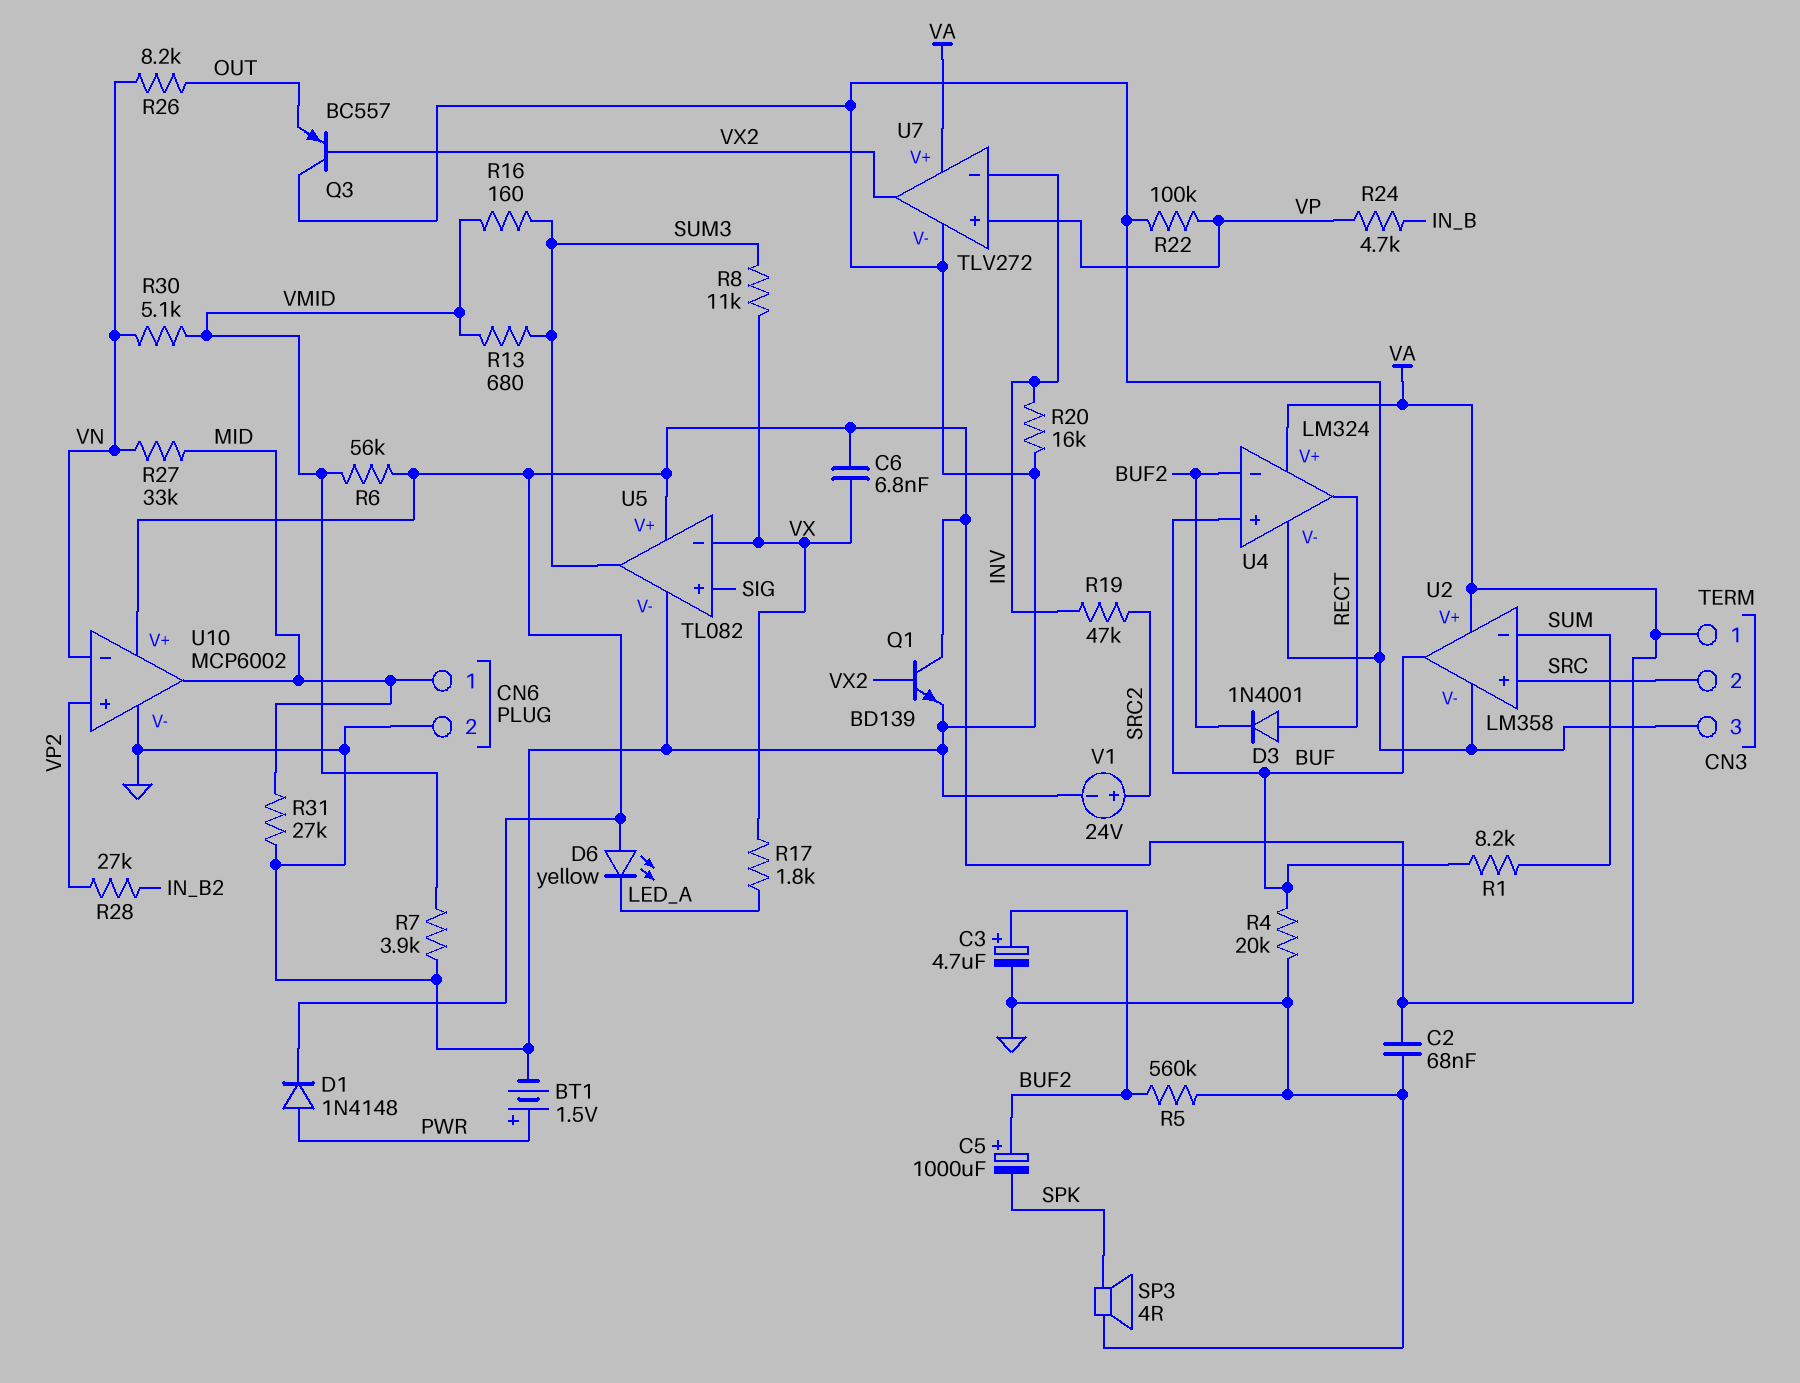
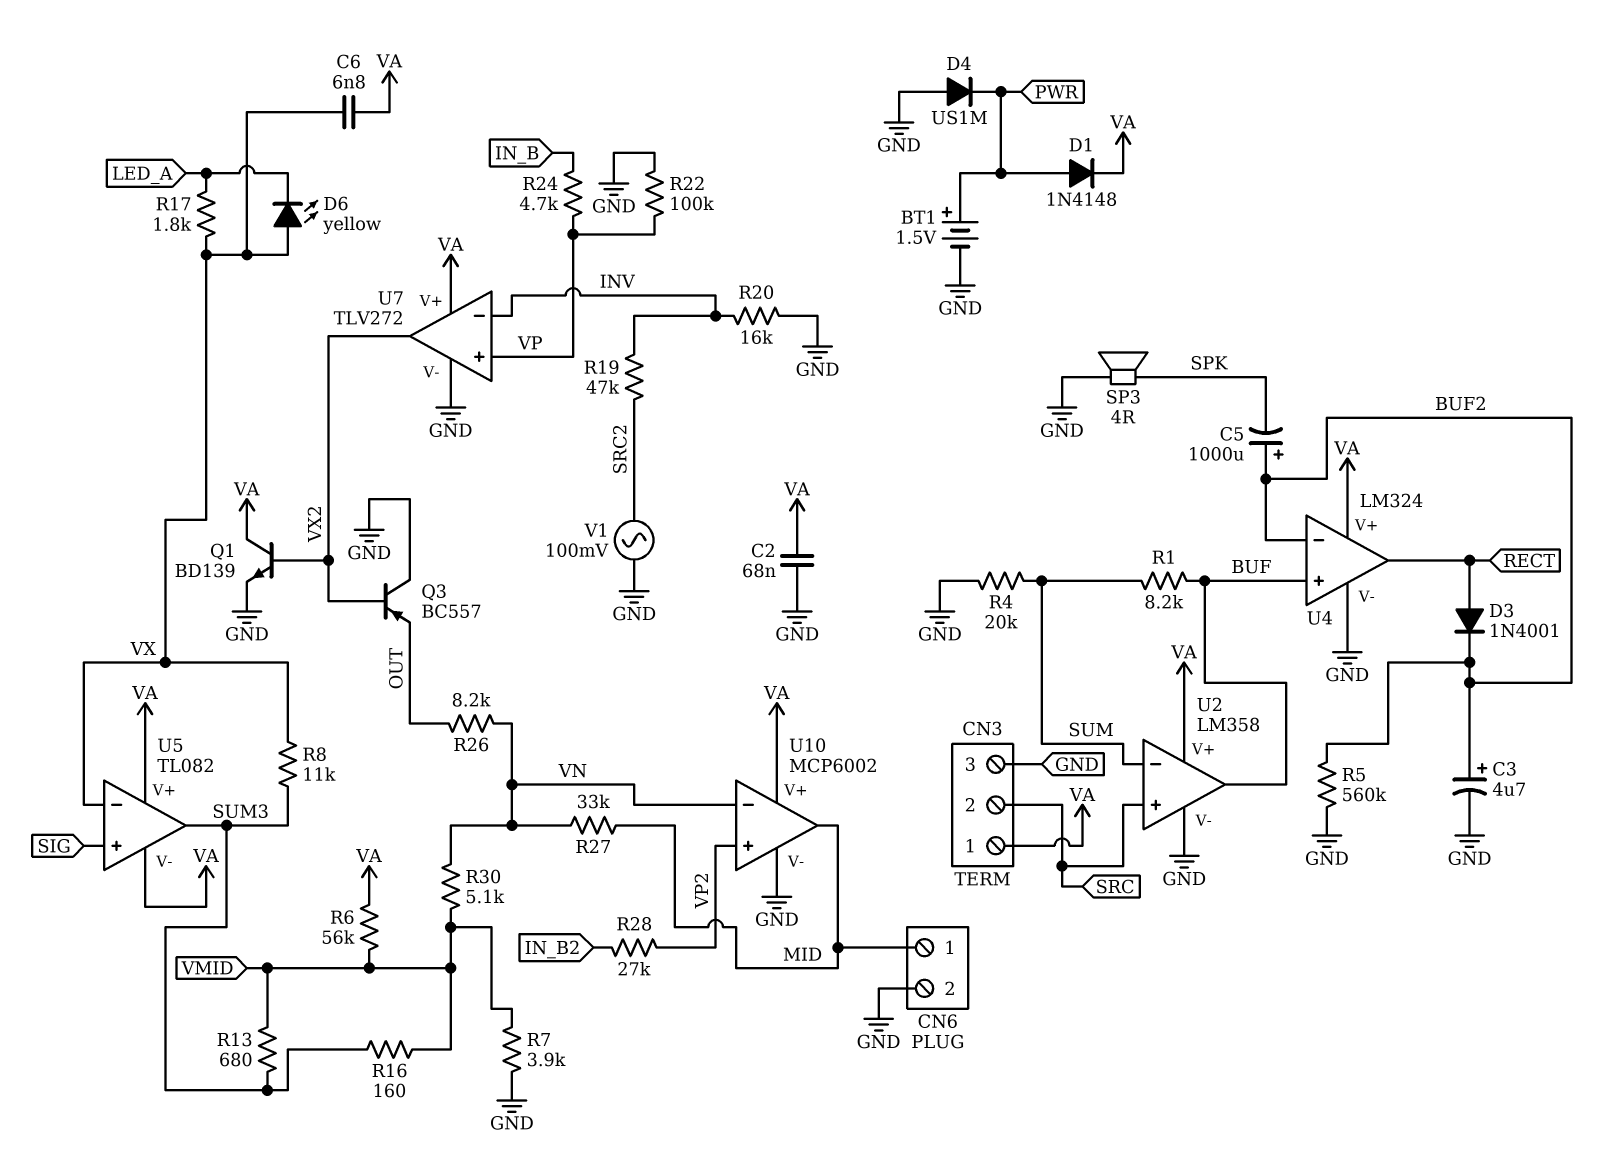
D4: none -> diode US1M (A GND, K PWR)
D6: LED yellow (A VA, K LED_A) -> LED yellow (A VX, K LED_A)
R4: 20k (BUF, GND) -> 20k (GND, SUM)
R31: 27k (GND, MID) -> none
U5 pin V-: GND -> VA
V1: 24V (plus SRC2, minus GND) -> AC 100mV (GND, SRC2)

